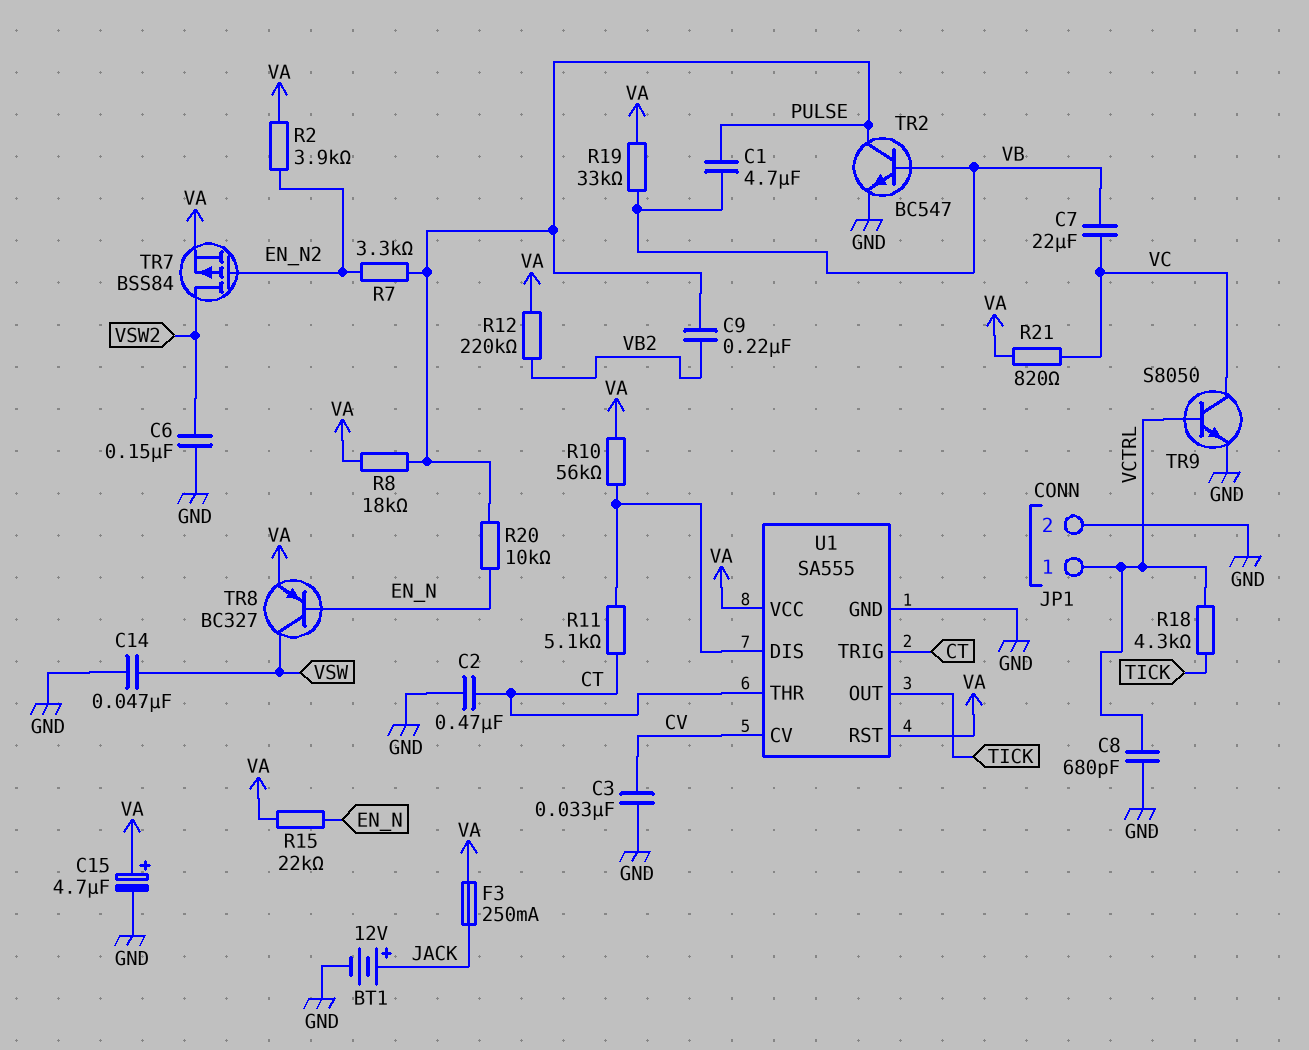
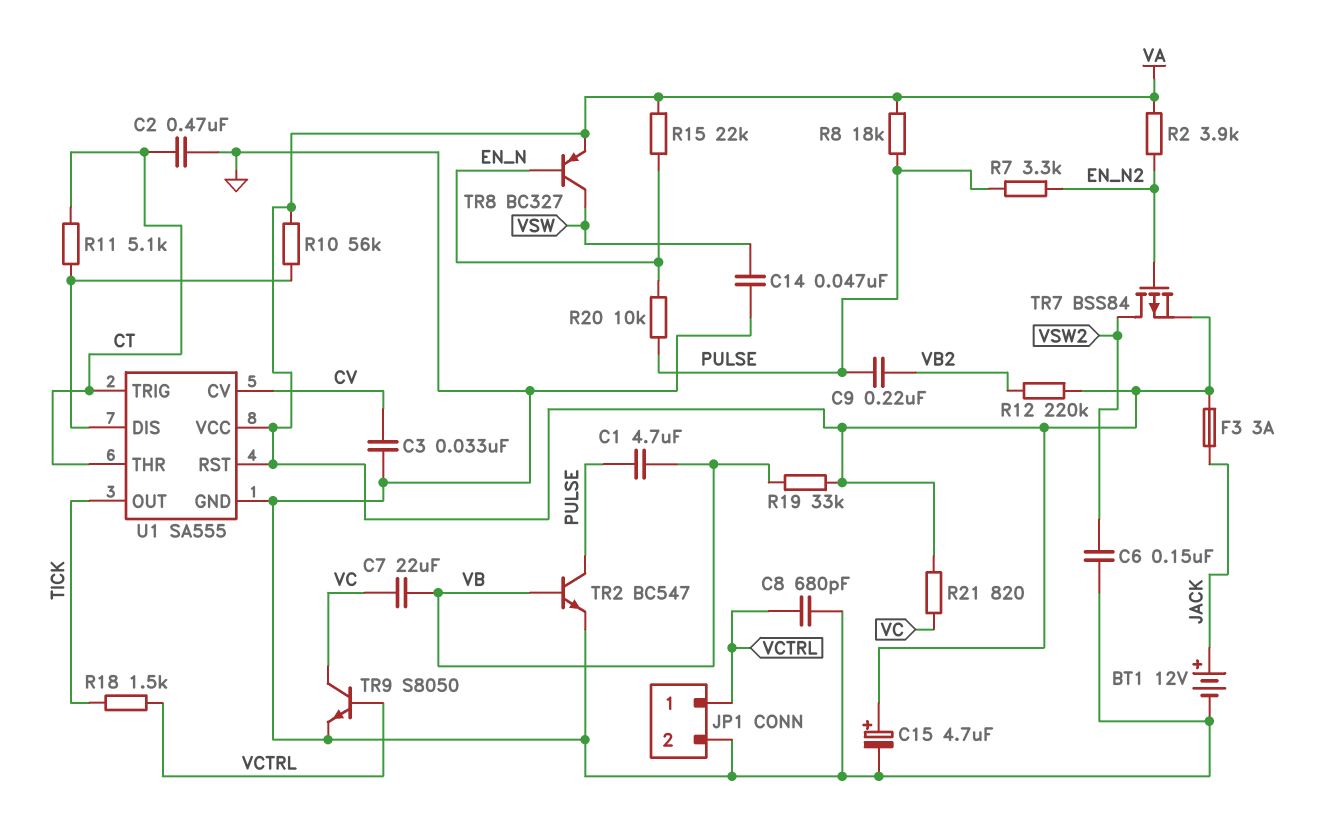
F3: 250mA (JACK, VA) -> 3A (JACK, VA)
R18: 4.3k (TICK, VCTRL) -> 1.5k (TICK, VCTRL)

